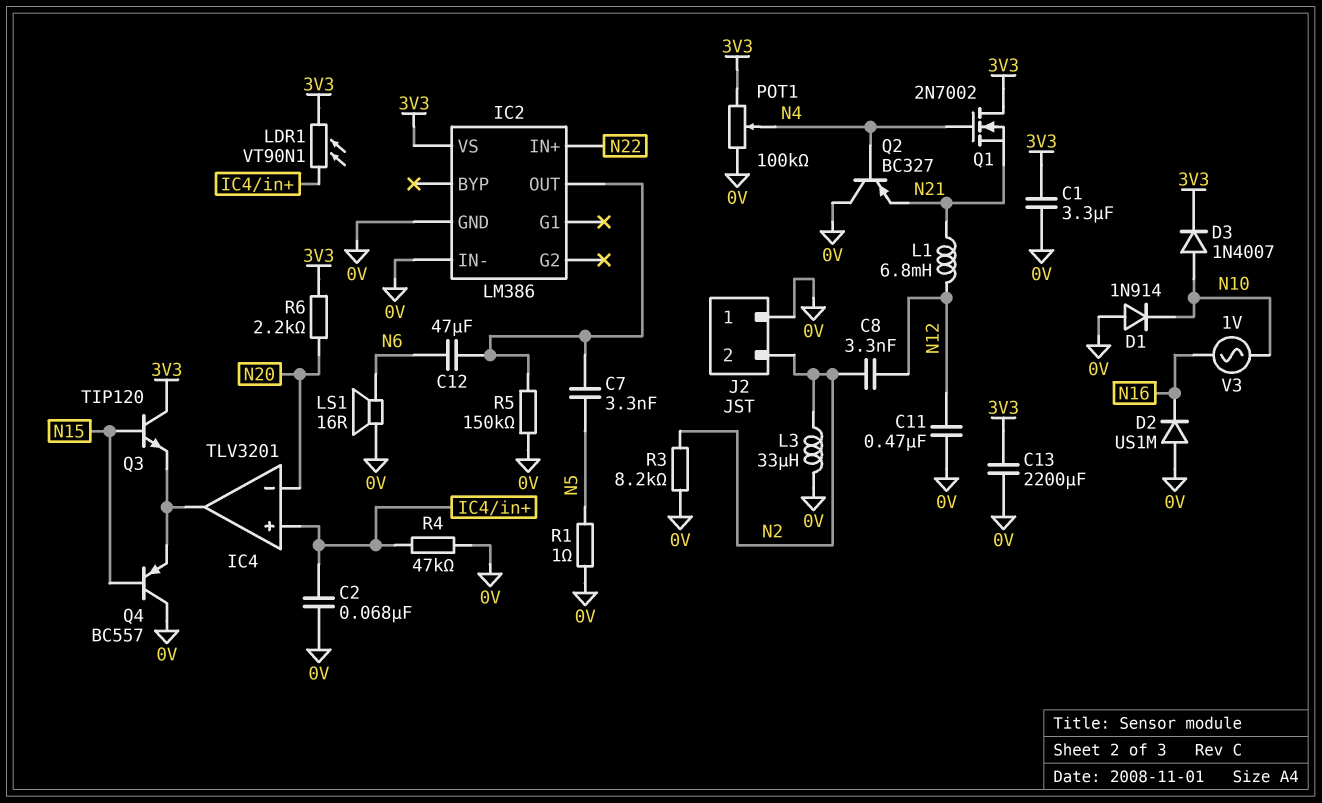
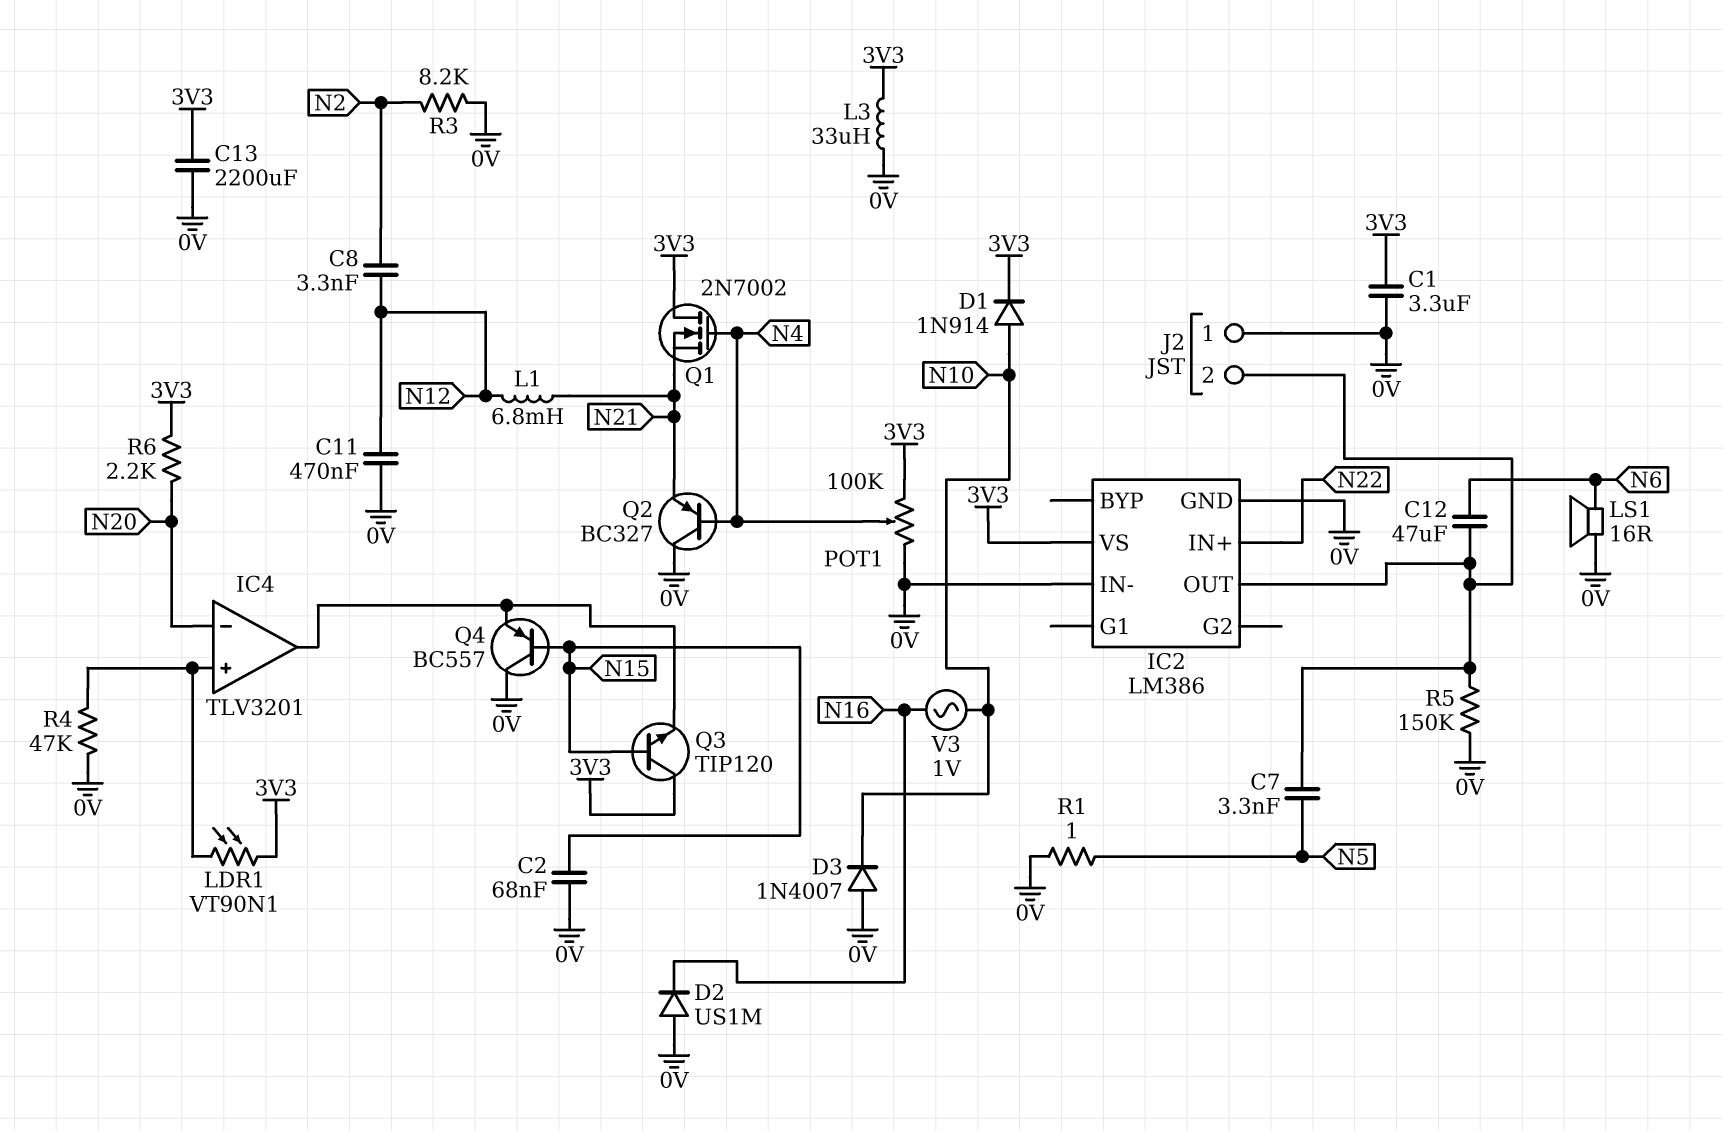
C2: 68nF (0V, IC4/in+) -> 68nF (0V, N15)
D1: diode 1N914 (A 0V, K N10) -> diode 1N914 (A N10, K 3V3)
D3: diode 1N4007 (A N10, K 3V3) -> diode 1N4007 (A 0V, K N10)
J2 pin 2: N2 -> IC2/OUT
L3: 33uH (0V, N2) -> 33uH (0V, 3V3)

